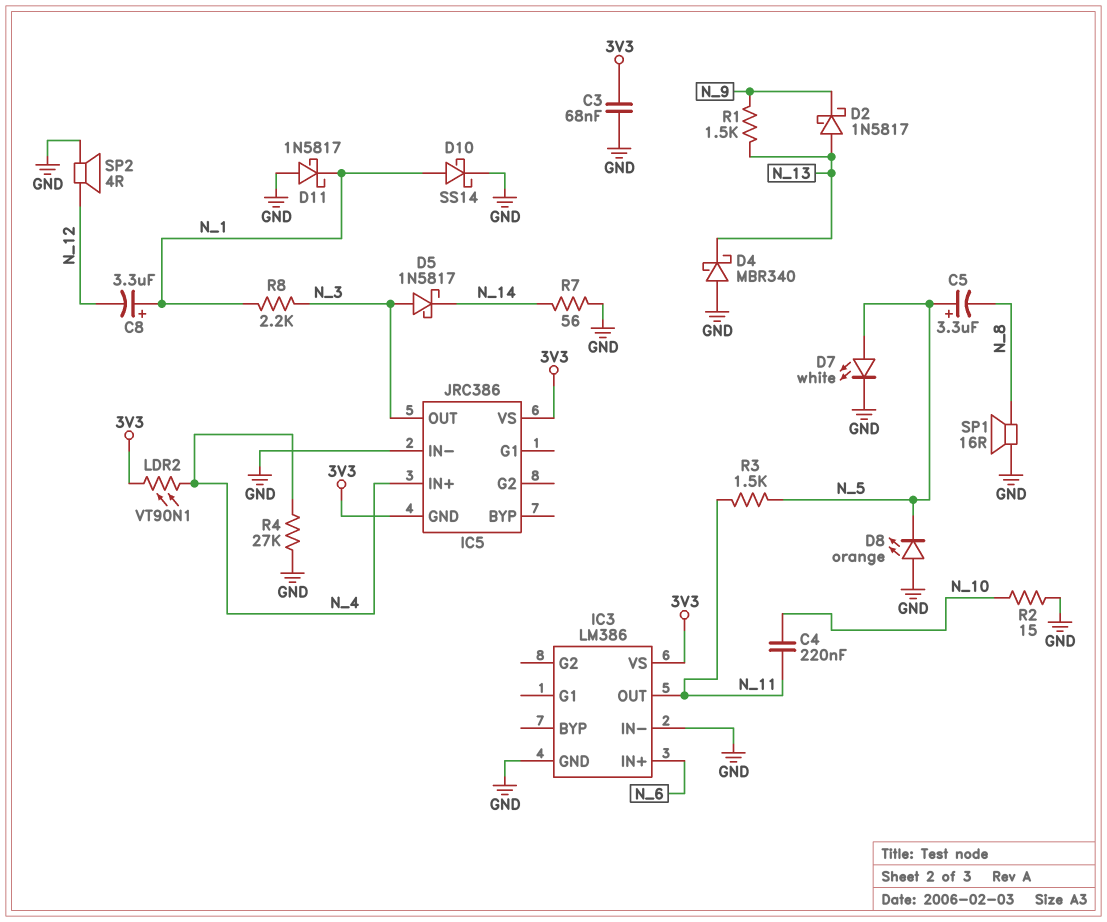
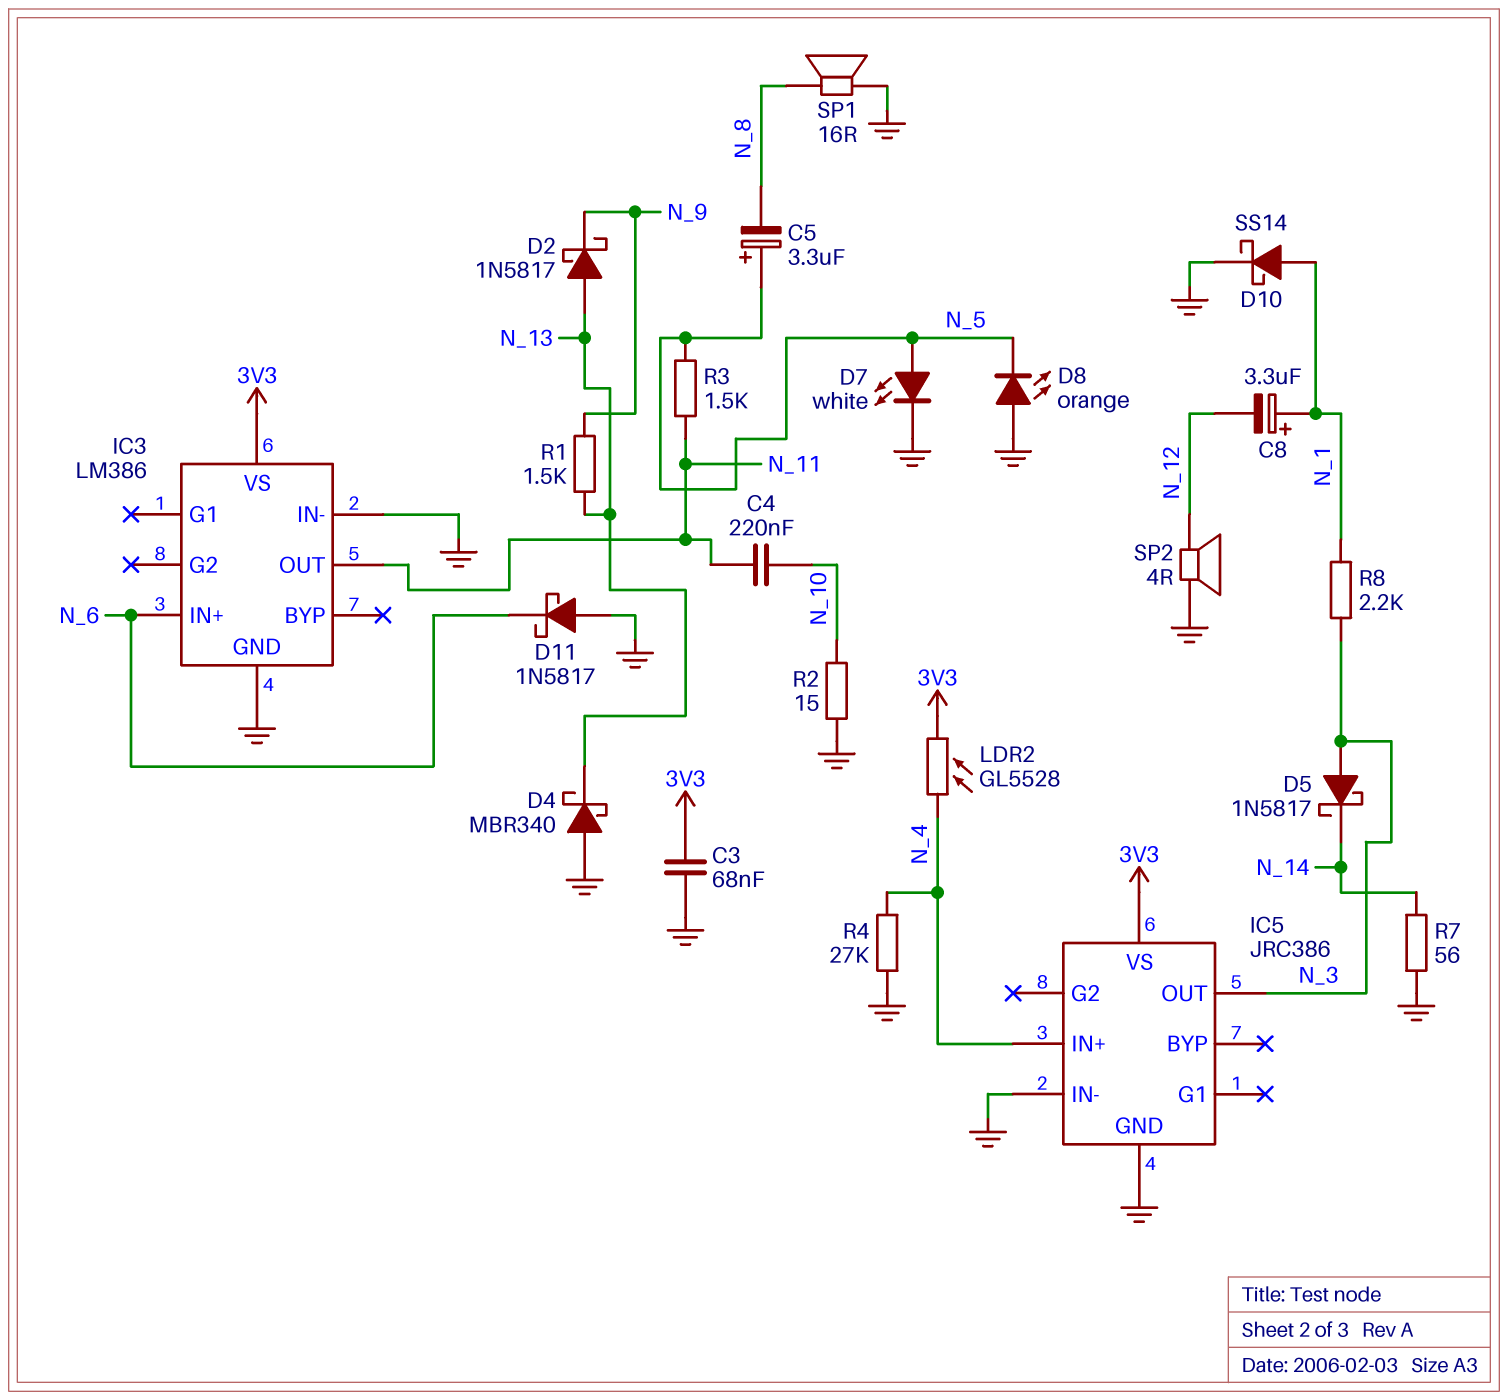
D11: schottky 1N5817 (A GND, K N_1) -> schottky 1N5817 (A GND, K N_6)
IC5 pin GND: 3V3 -> GND
LDR2: VT90N1 (3V3, N_4) -> GL5528 (3V3, N_4)

